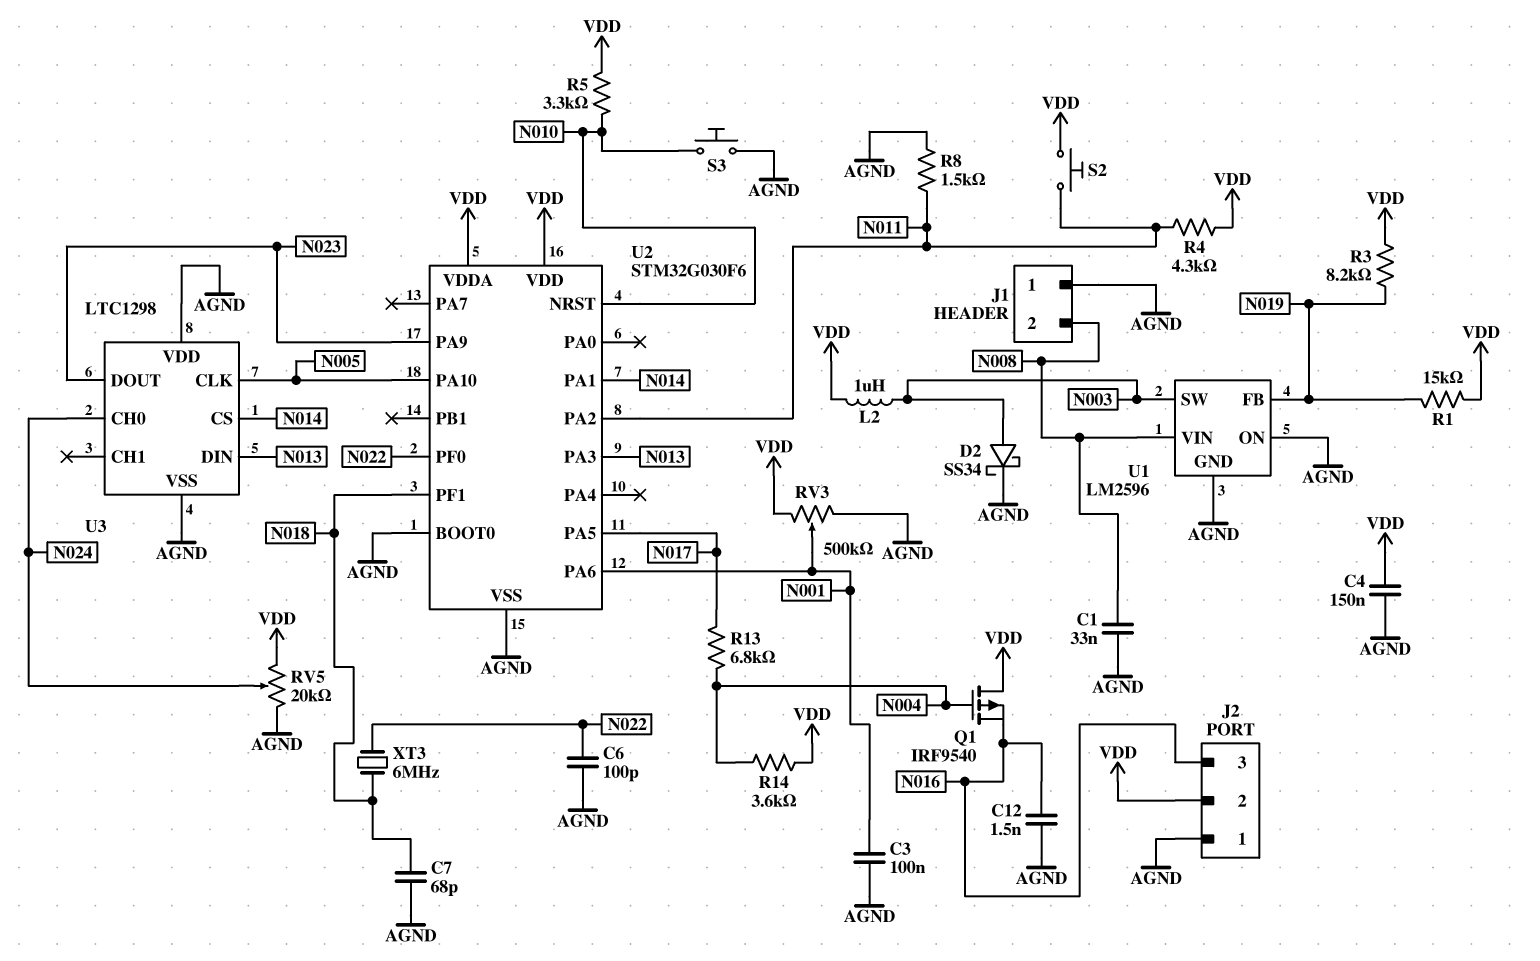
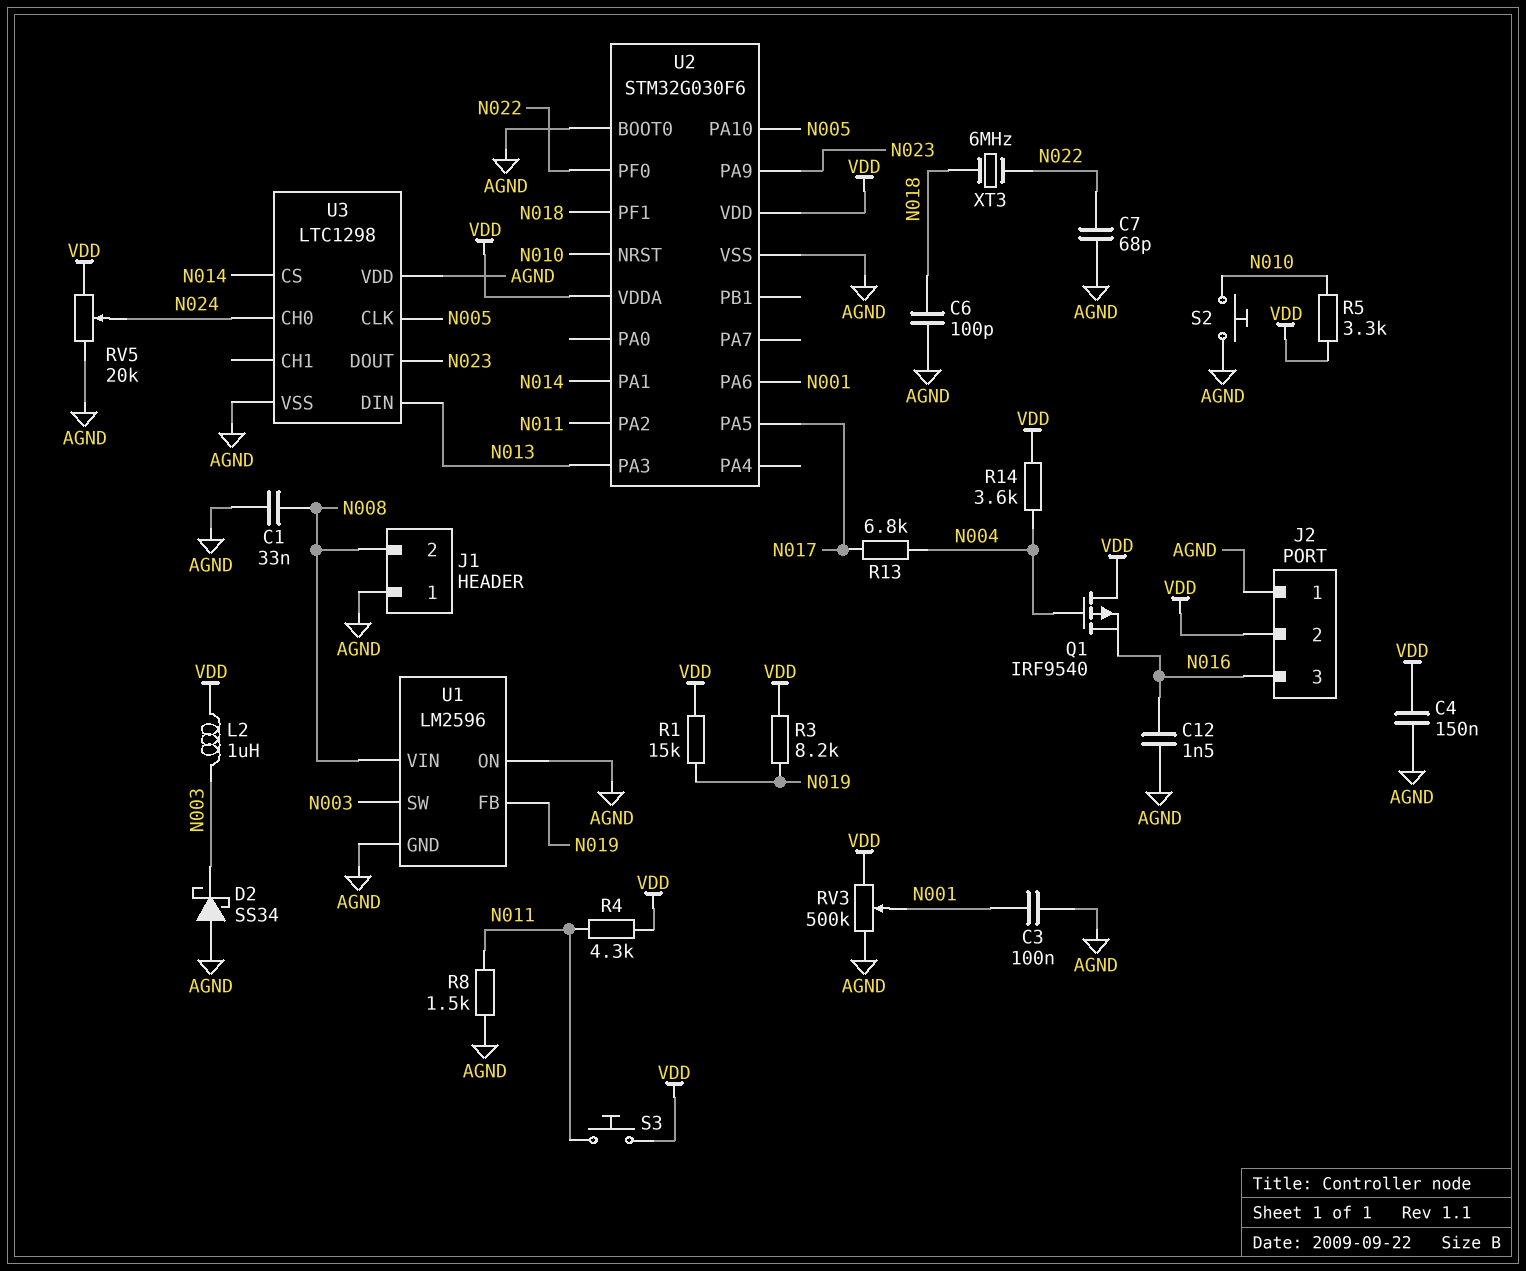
C6: 100pF (AGND, N022) -> 100pF (AGND, N018)
C7: 68pF (AGND, N018) -> 68pF (AGND, N022)
D2: schottky SS34 (A N003, K AGND) -> schottky SS34 (A AGND, K N003)
S2: button (N011, VDD) -> button (AGND, N010)
S3: button (AGND, N010) -> button (N011, VDD)

